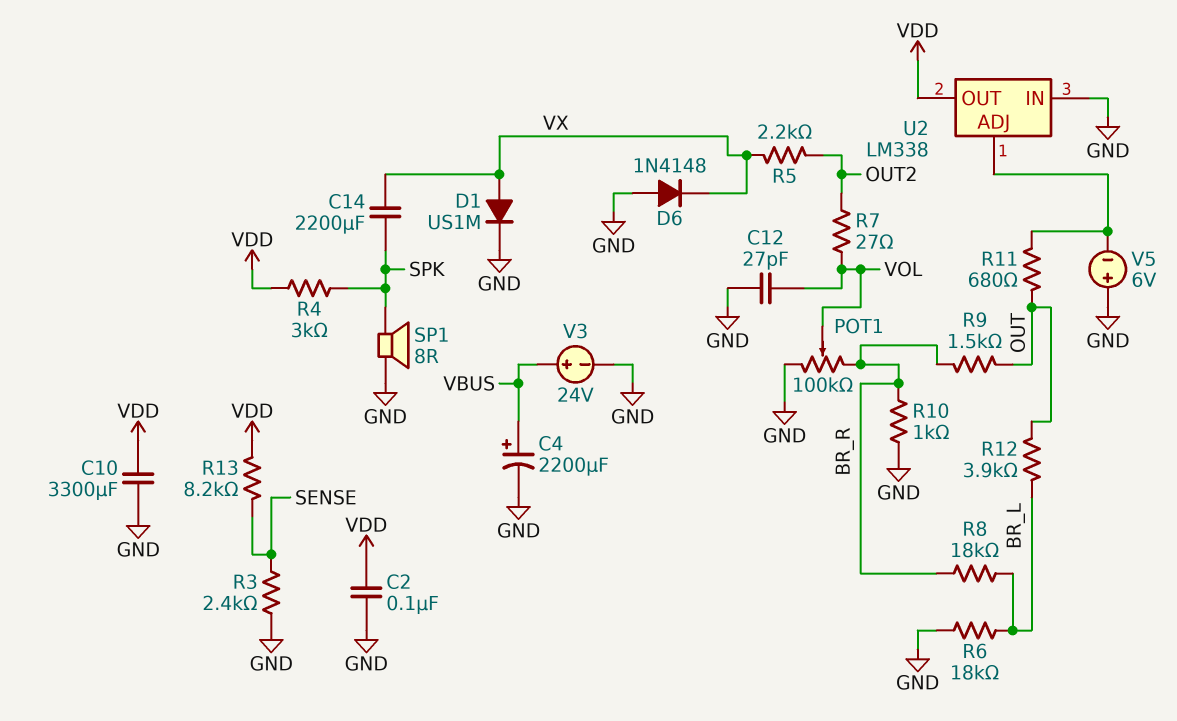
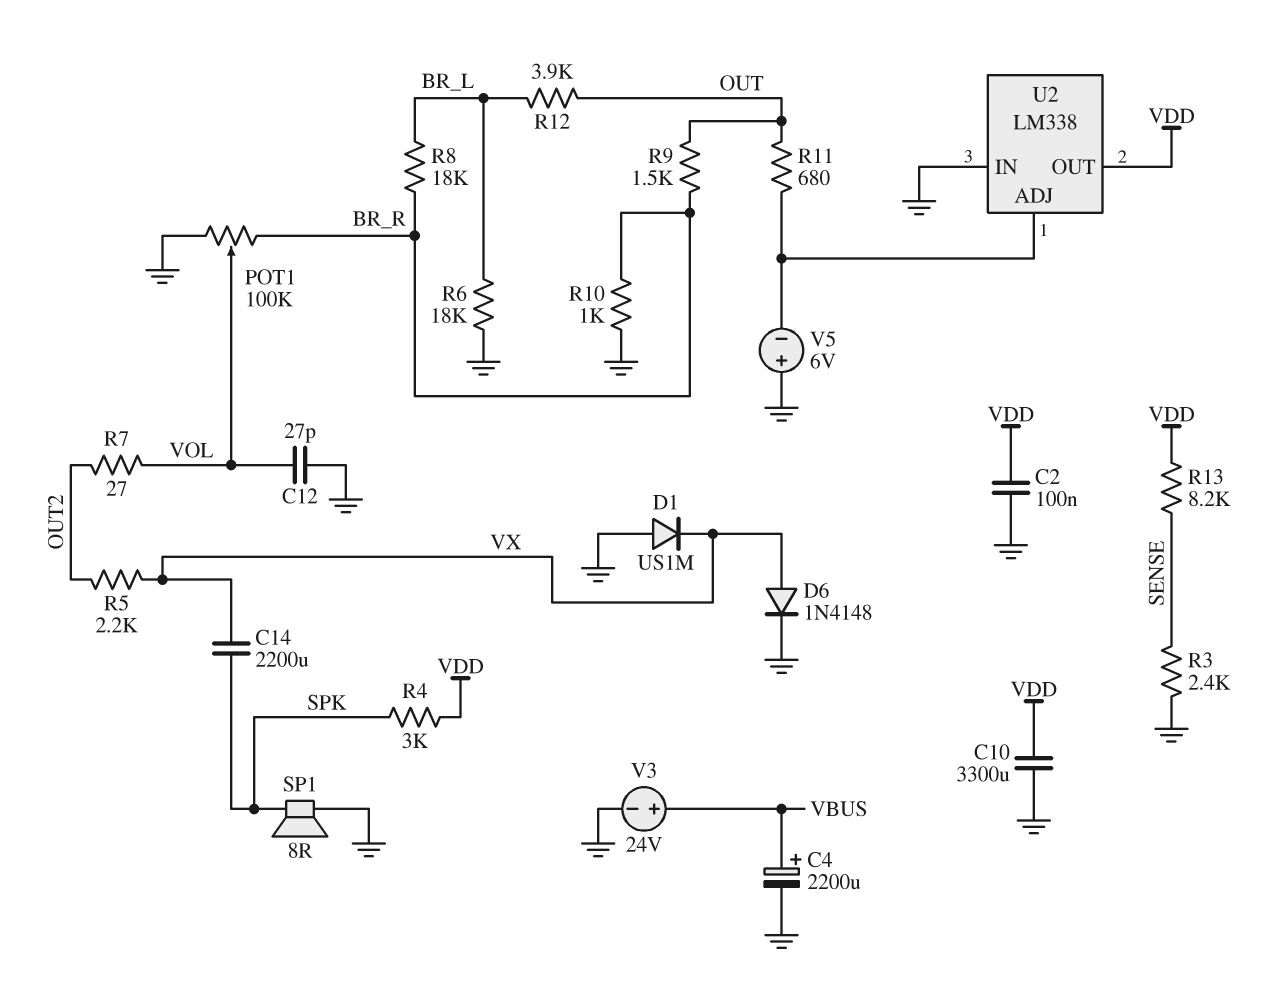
D1: diode US1M (A VX, K GND) -> diode US1M (A GND, K VX)
D6: diode 1N4148 (A GND, K VX) -> diode 1N4148 (A VX, K GND)

